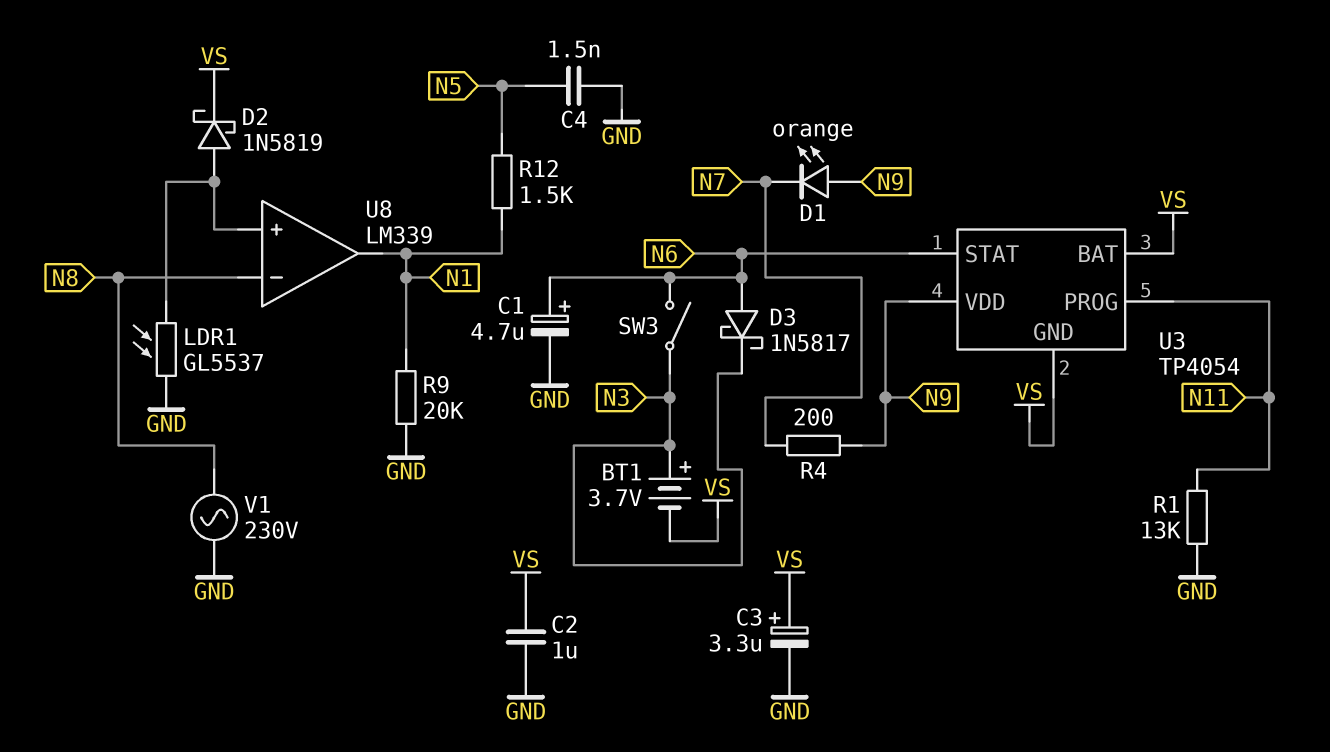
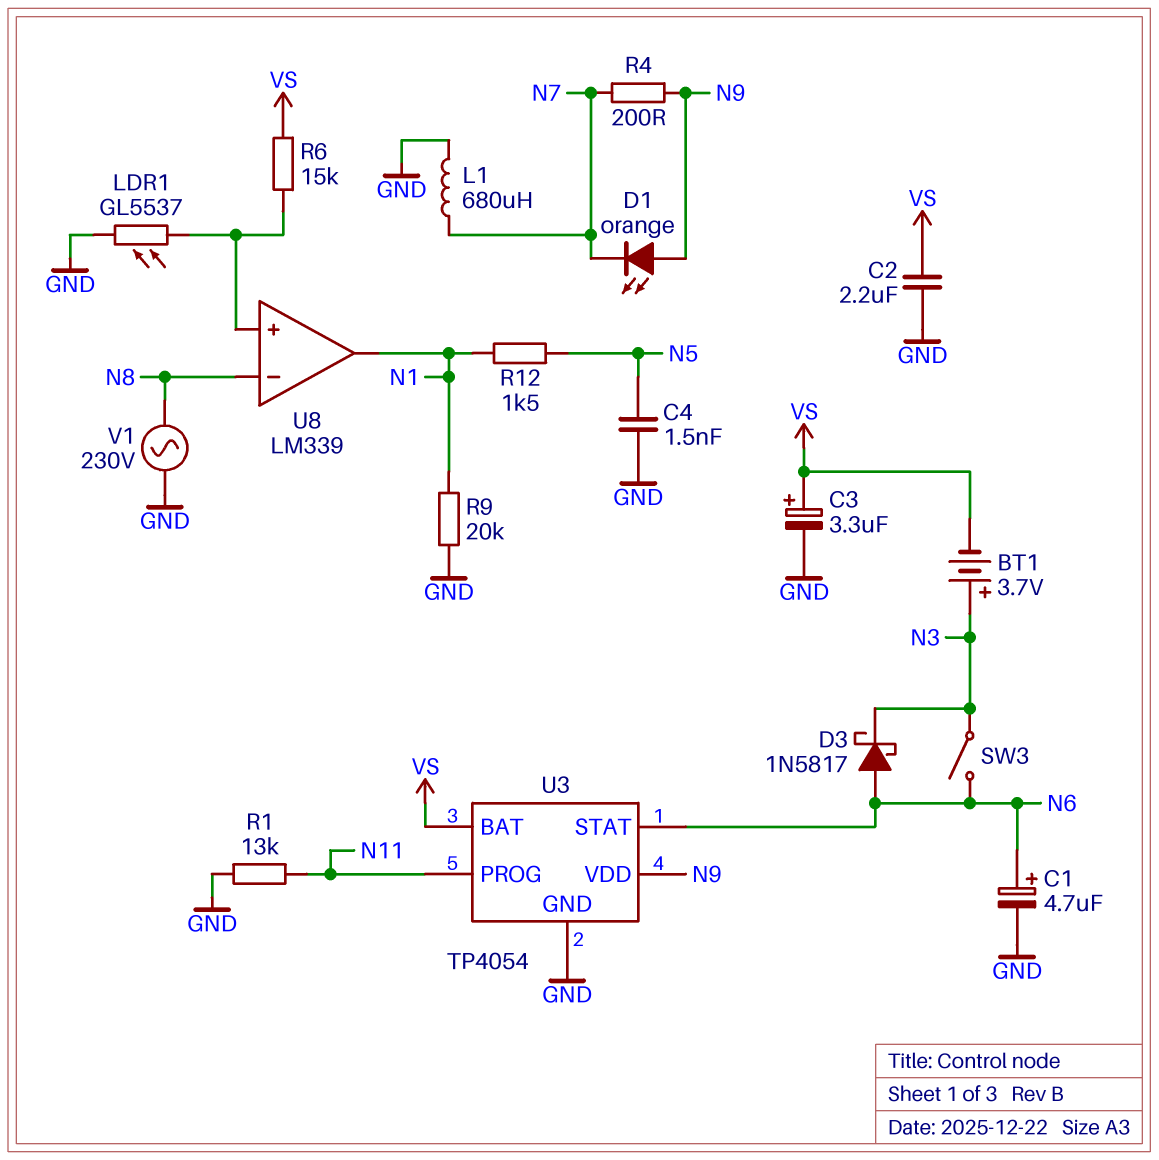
C2: 1uF (GND, VS) -> 2.2uF (GND, VS)
D2: schottky 1N5819 (A U8/in+, K VS) -> none
L1: none -> 680uH (GND, N7)
R6: none -> 15k (U8/in+, VS)
U3 pin GND: VS -> GND

